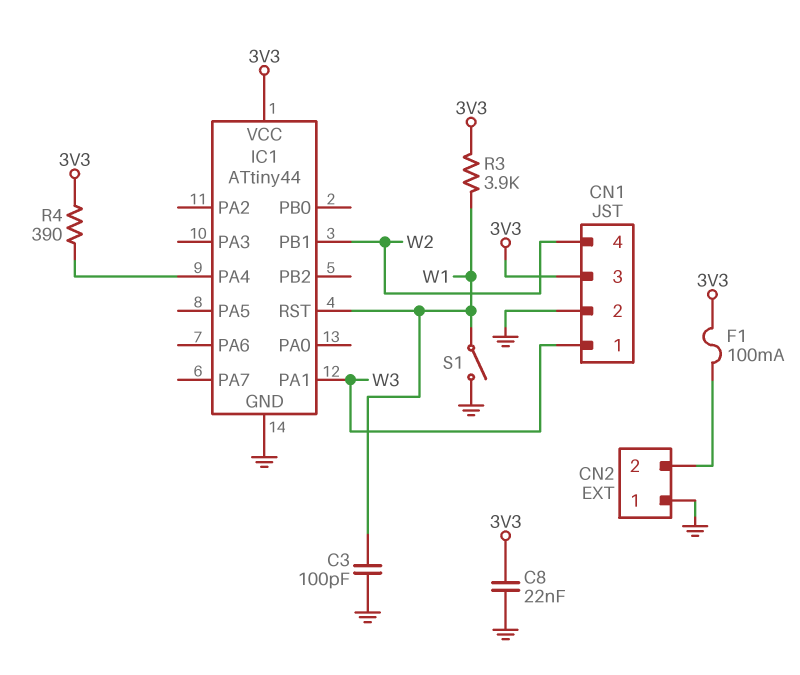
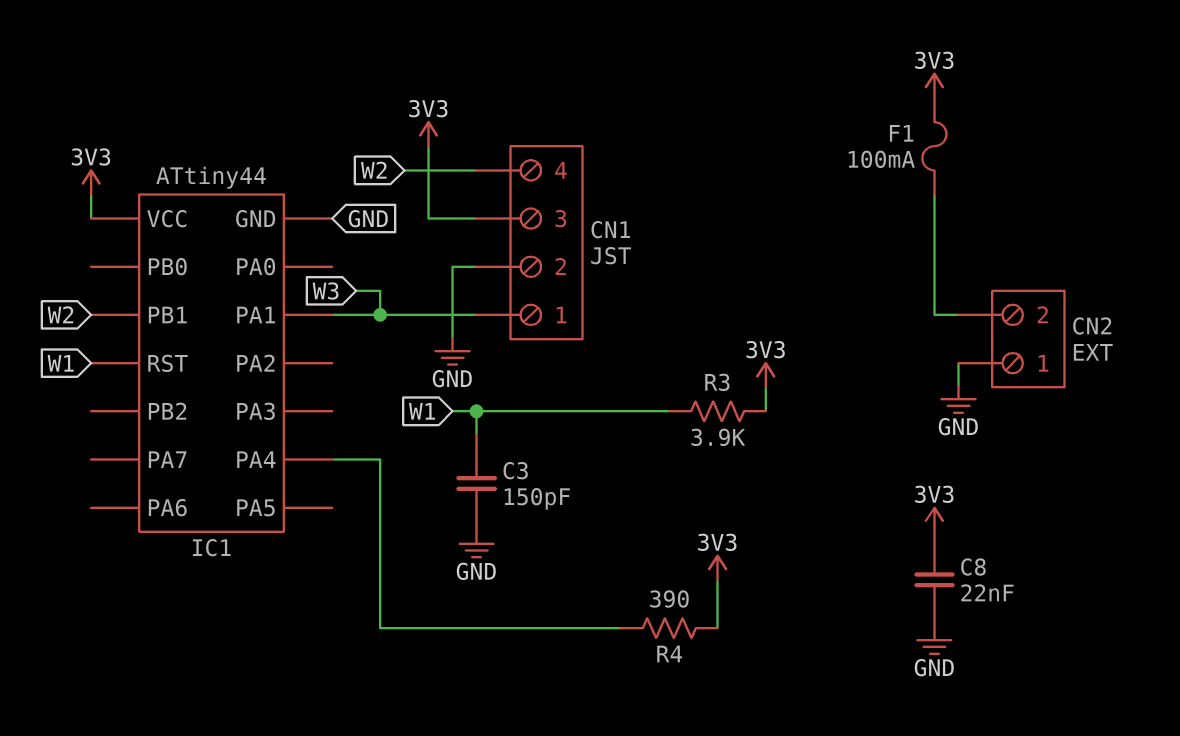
C3: 100pF (GND, W1) -> 150pF (GND, W1)
S1: switch (GND, W1) -> none

